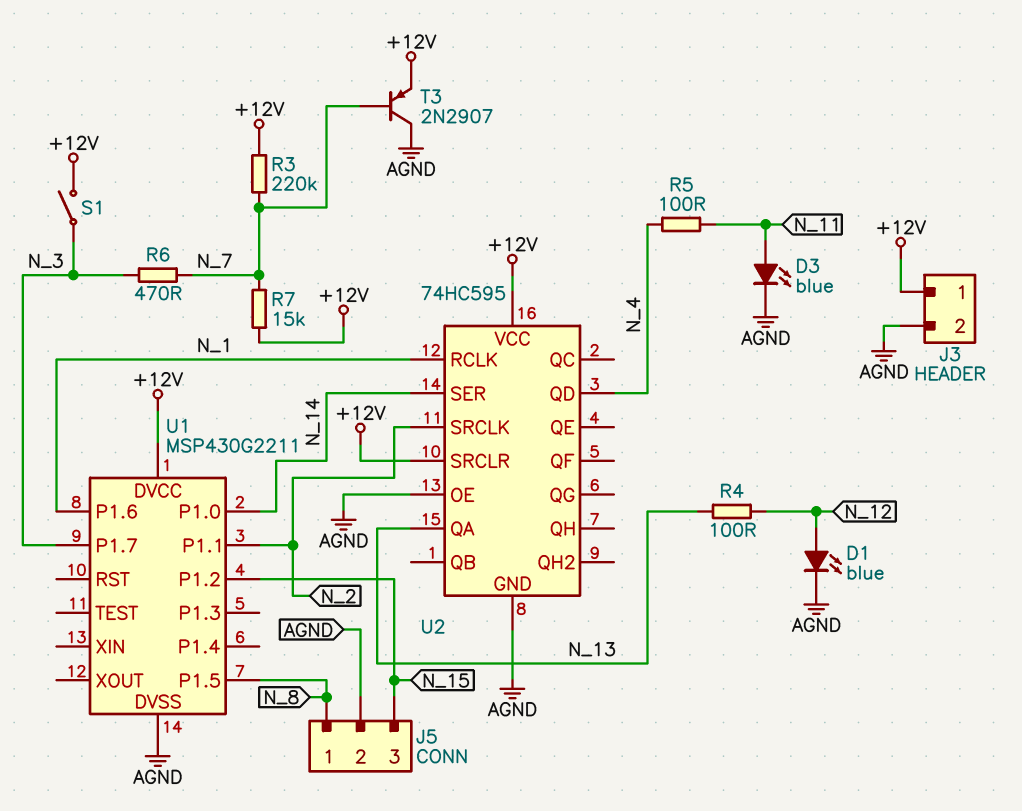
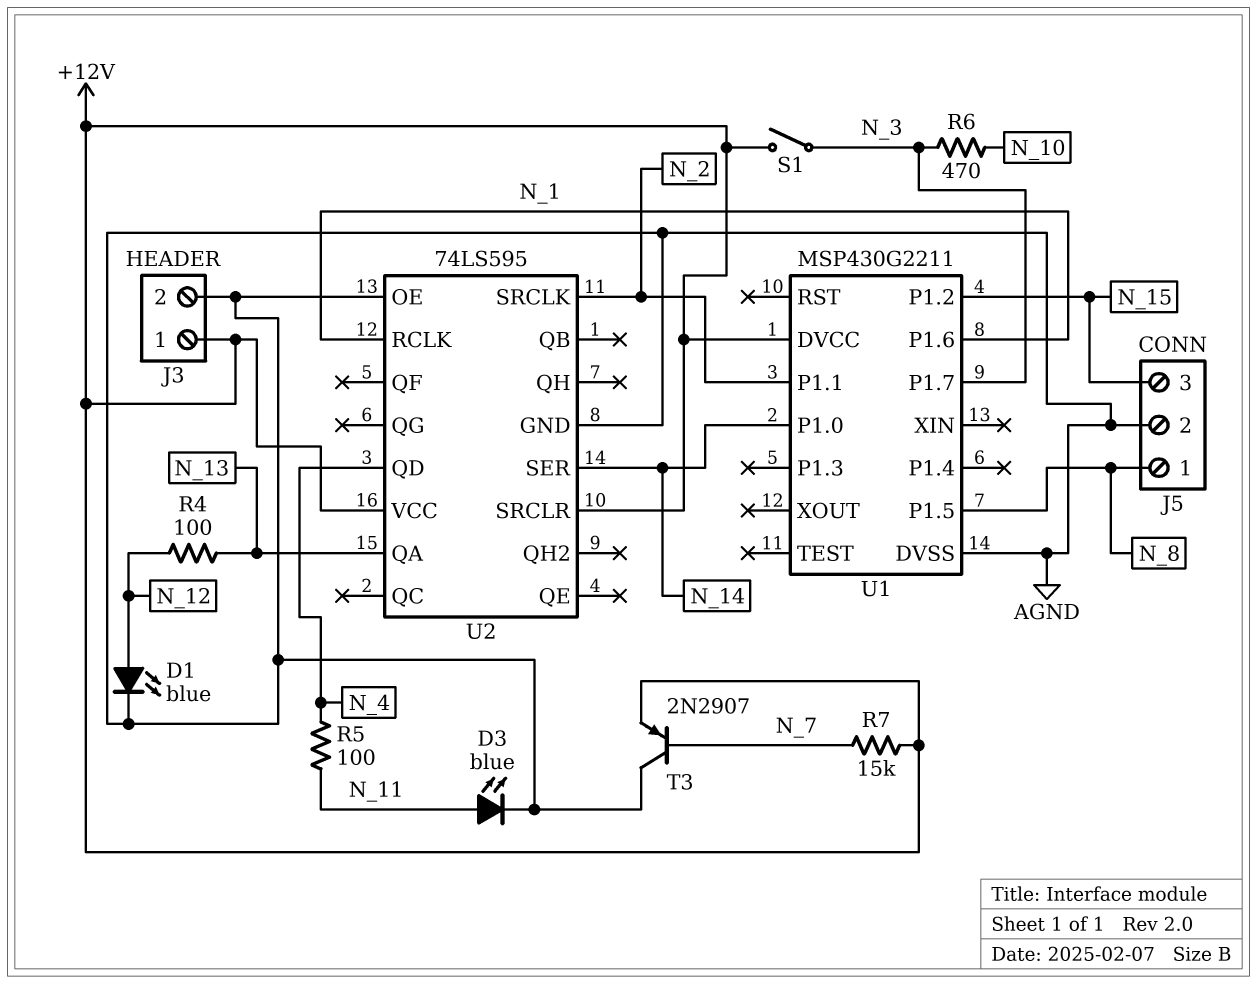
R3: 220k (+12V, N_7) -> none
R6: 470 (N_3, N_7) -> 470 (N_3, N_10)
U2: 74HC595 -> 74LS595

